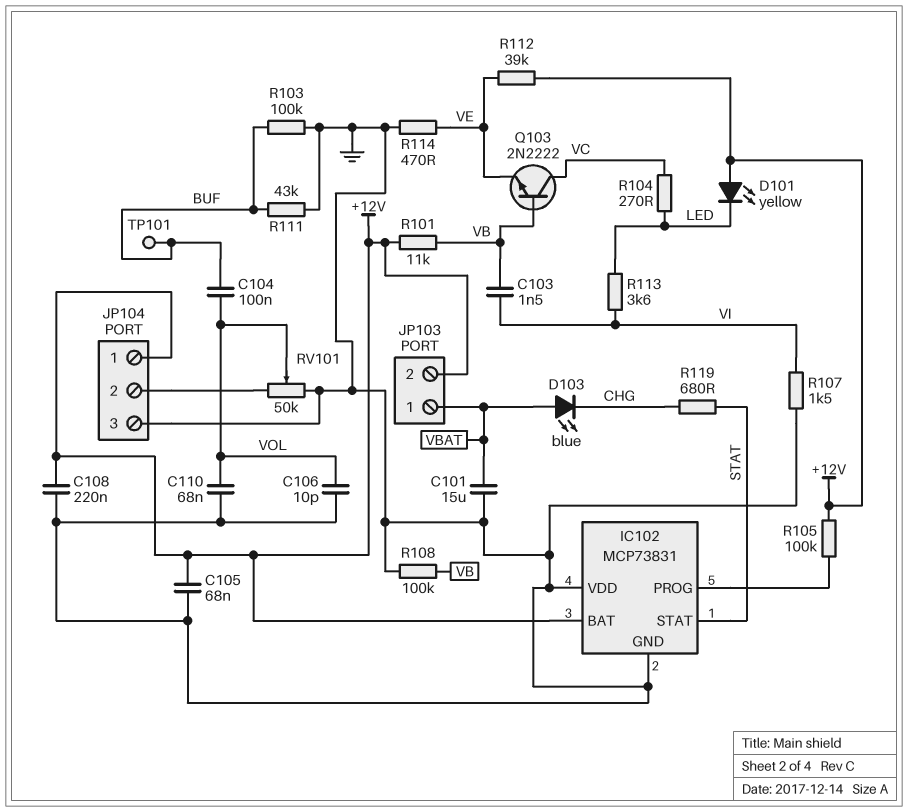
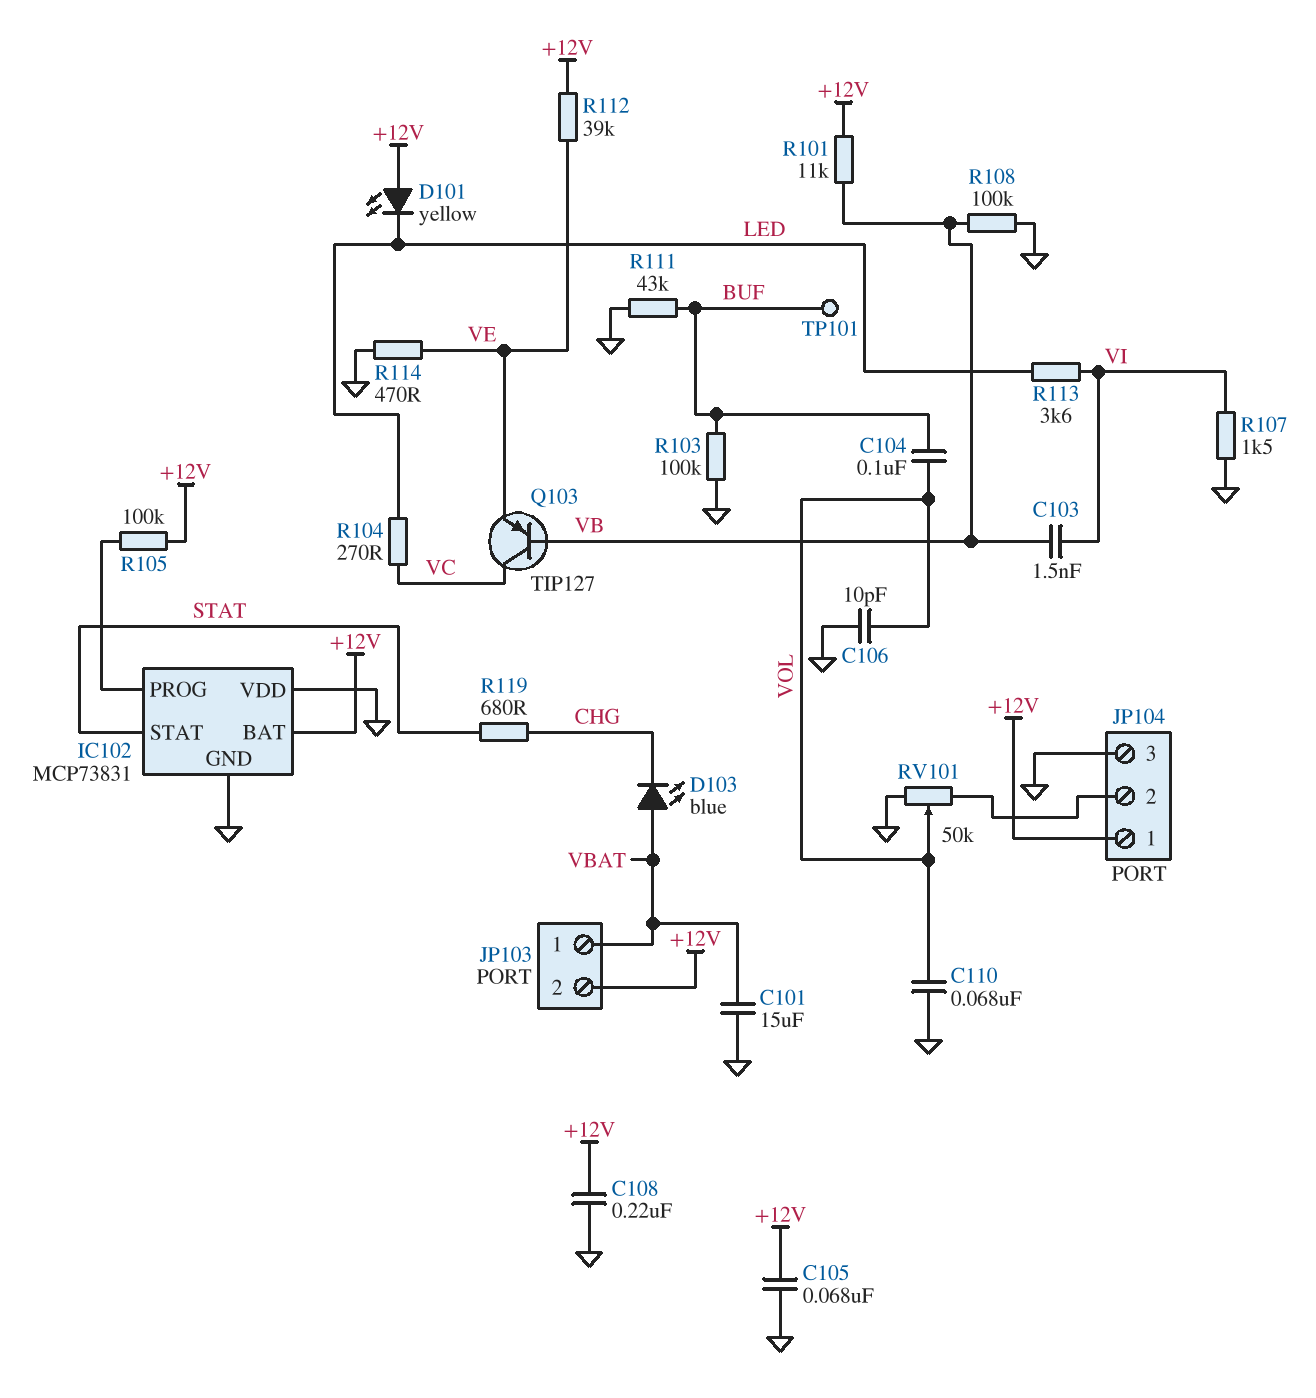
Q103: NPN 2N2222 (B VB, C VC, E VE) -> PNP TIP127 (B VB, C VC, E VE)

